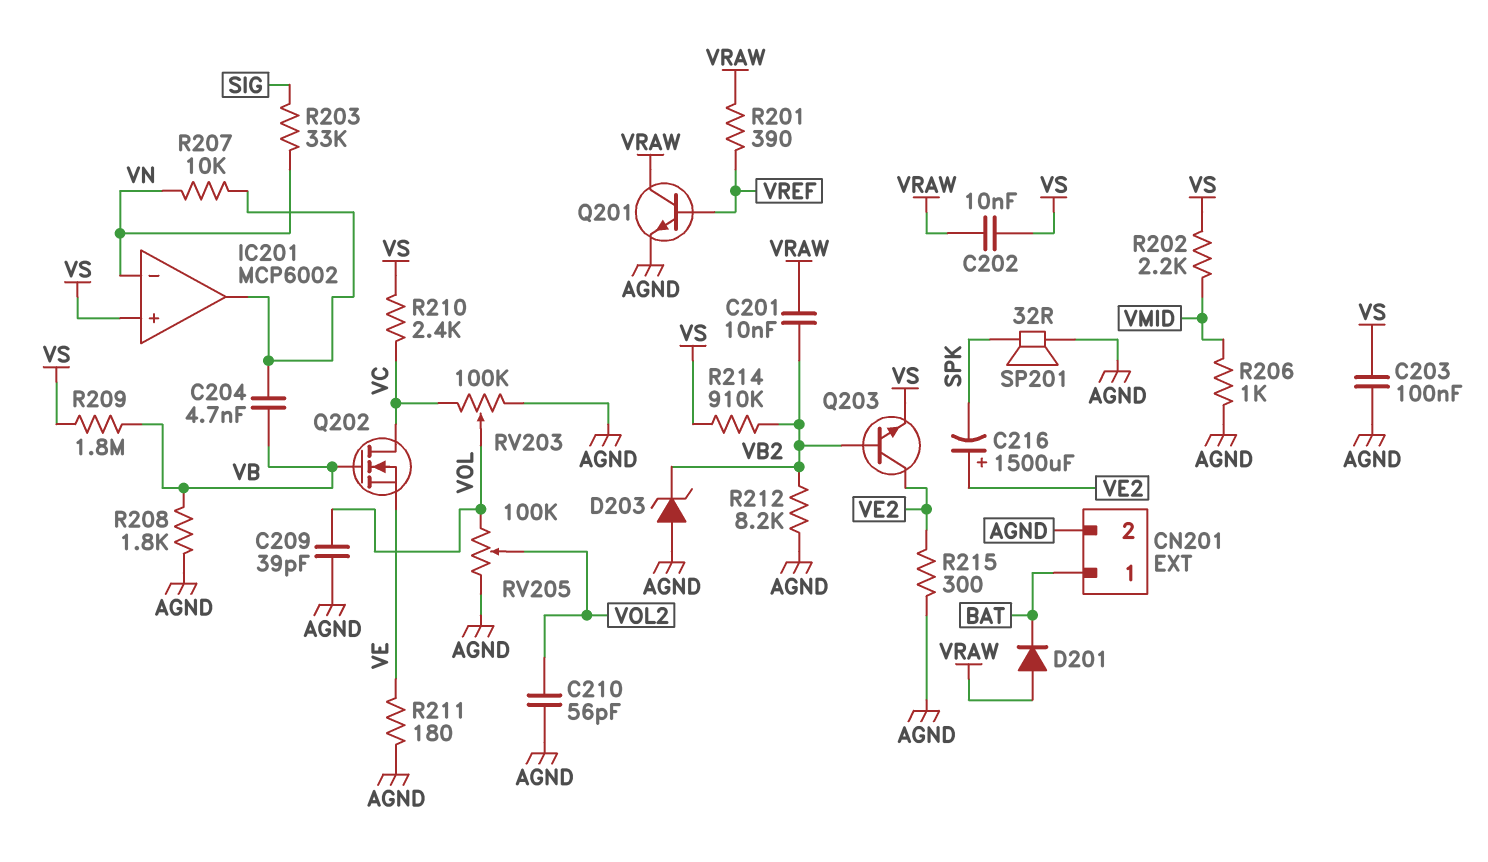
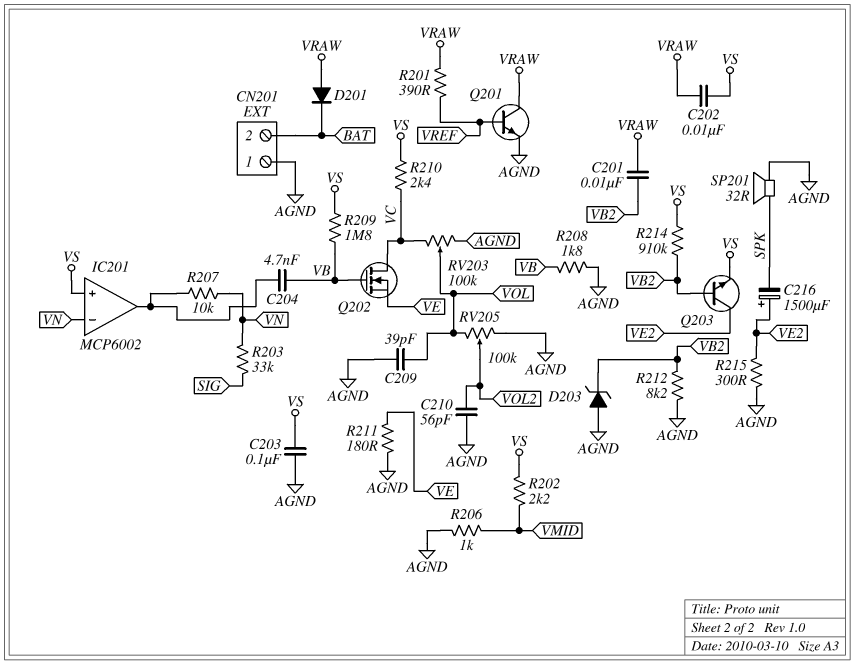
CN201 pin 1: BAT -> AGND
CN201 pin 2: AGND -> BAT

